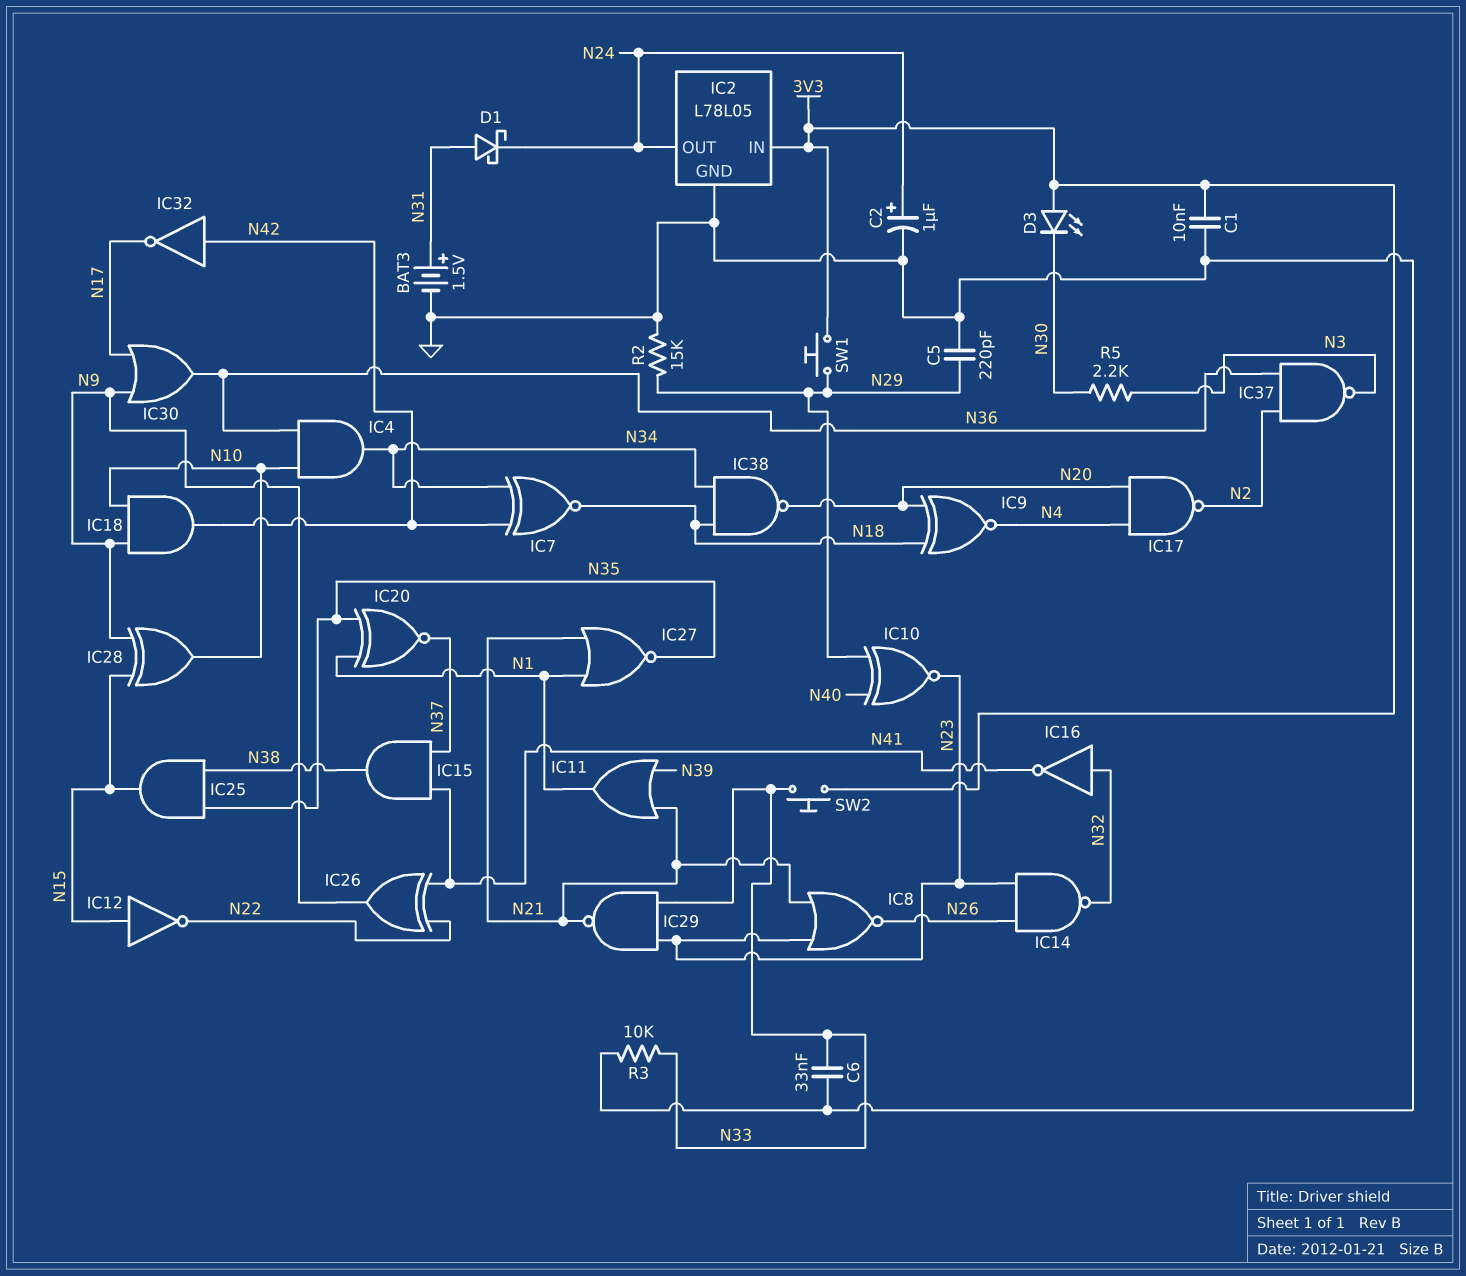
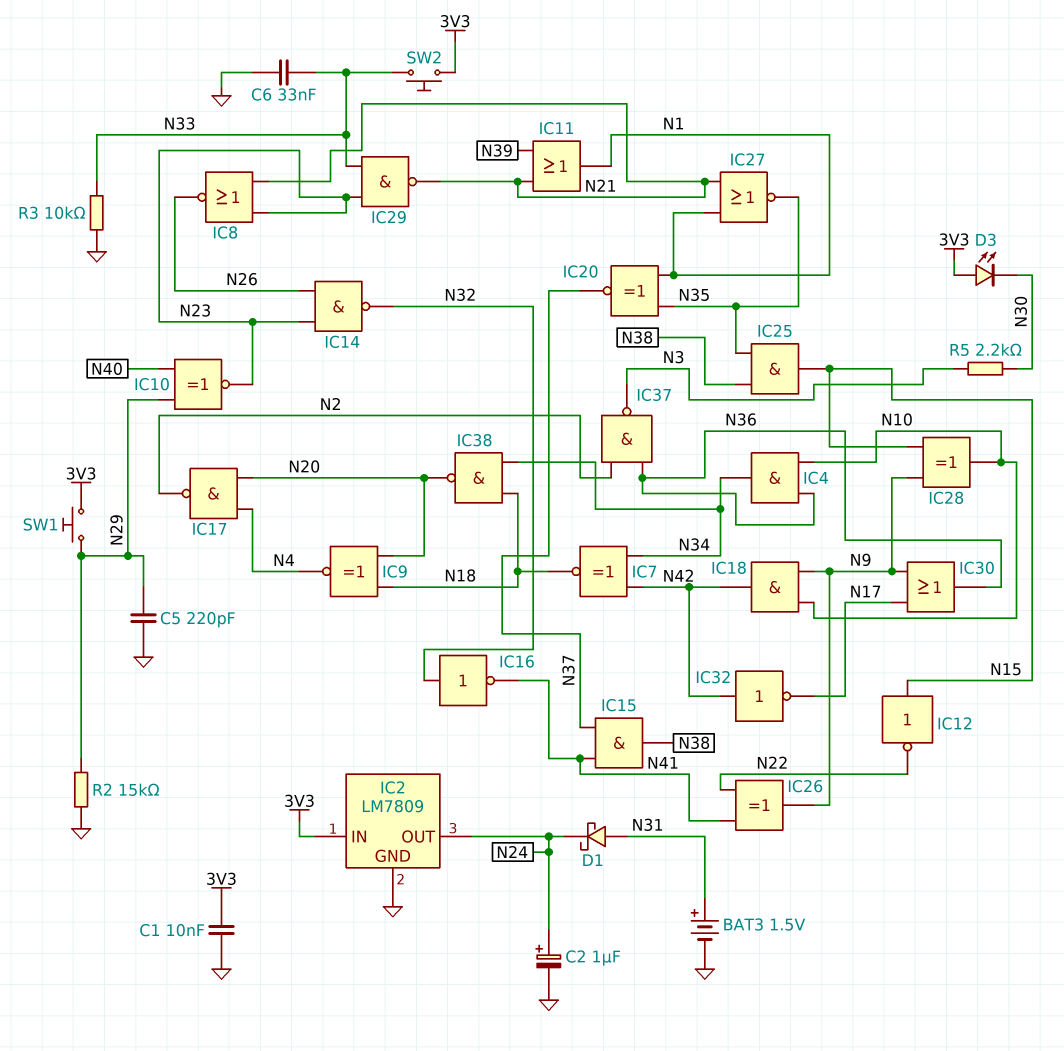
IC2: L78L05 -> LM7809

